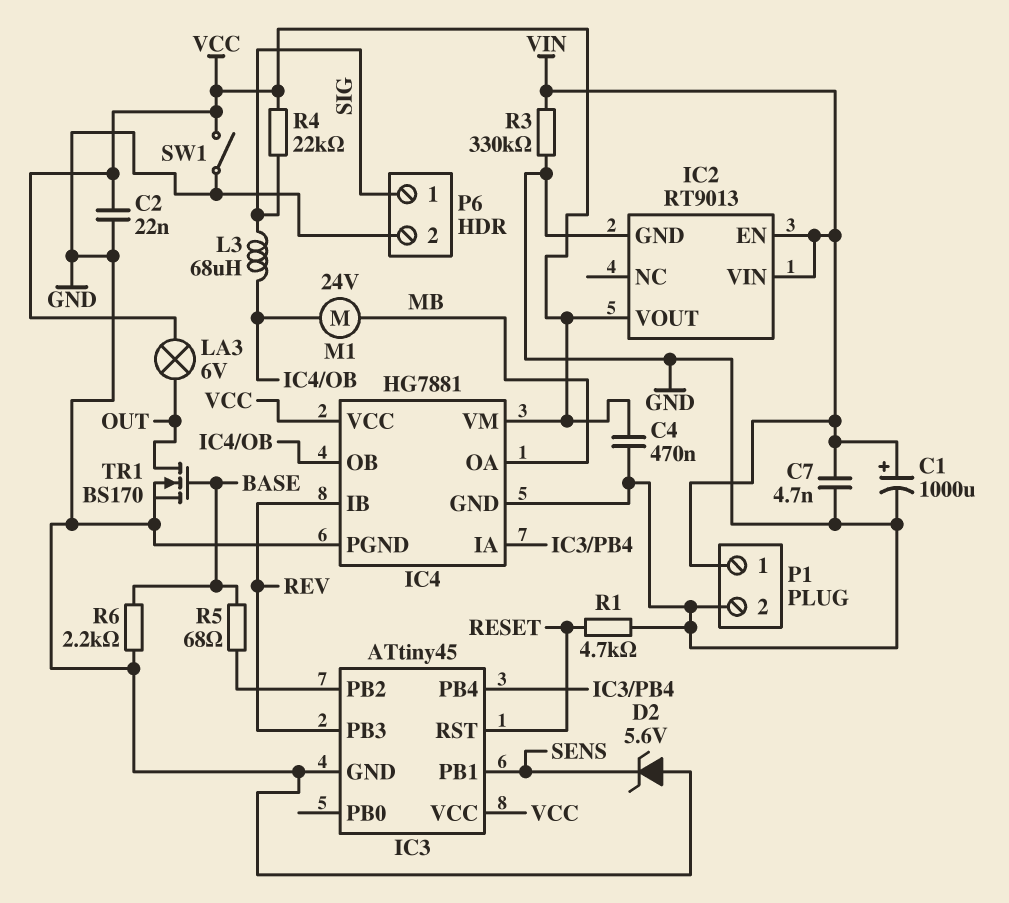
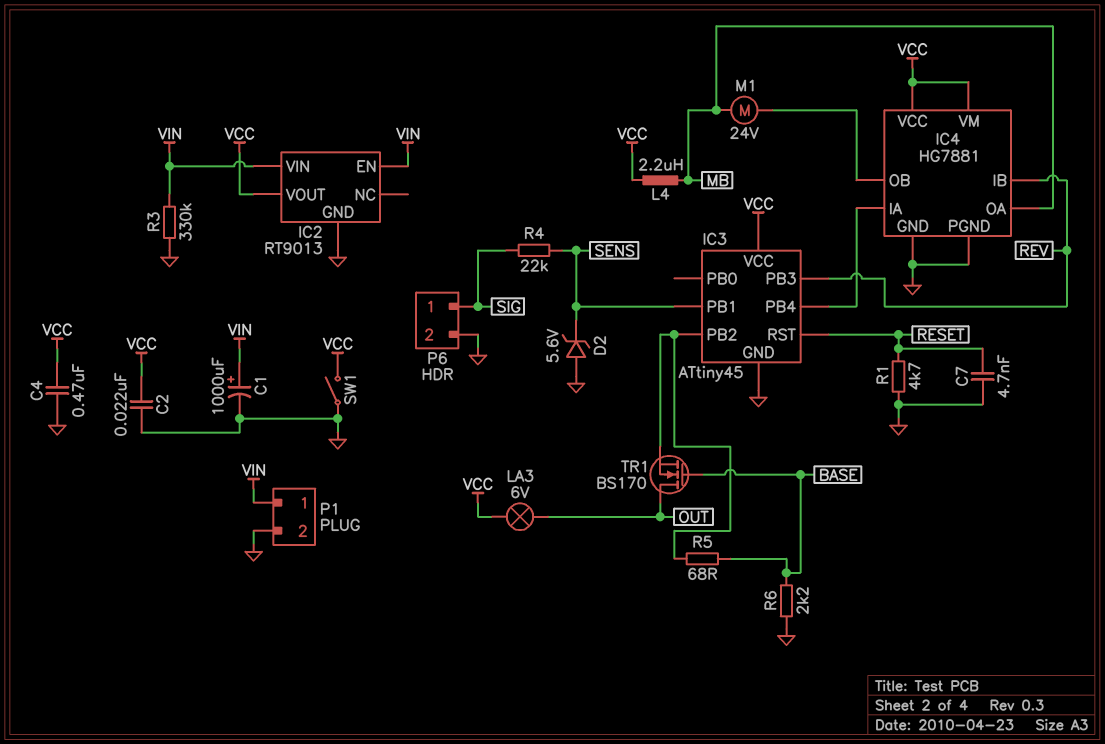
C7: 4.7nF (GND, VIN) -> 4.7nF (GND, RESET)
L3: 68uH (IC4/OB, SIG) -> none
L4: none -> 2.2uH (MB, VCC)
R4: 22k (SIG, VCC) -> 22k (SENS, SIG)
TR1: NMOS BS170 (G BASE, D OUT, S GND) -> NMOS BS170 (G BASE, D OUT, S IC3/PB2)

